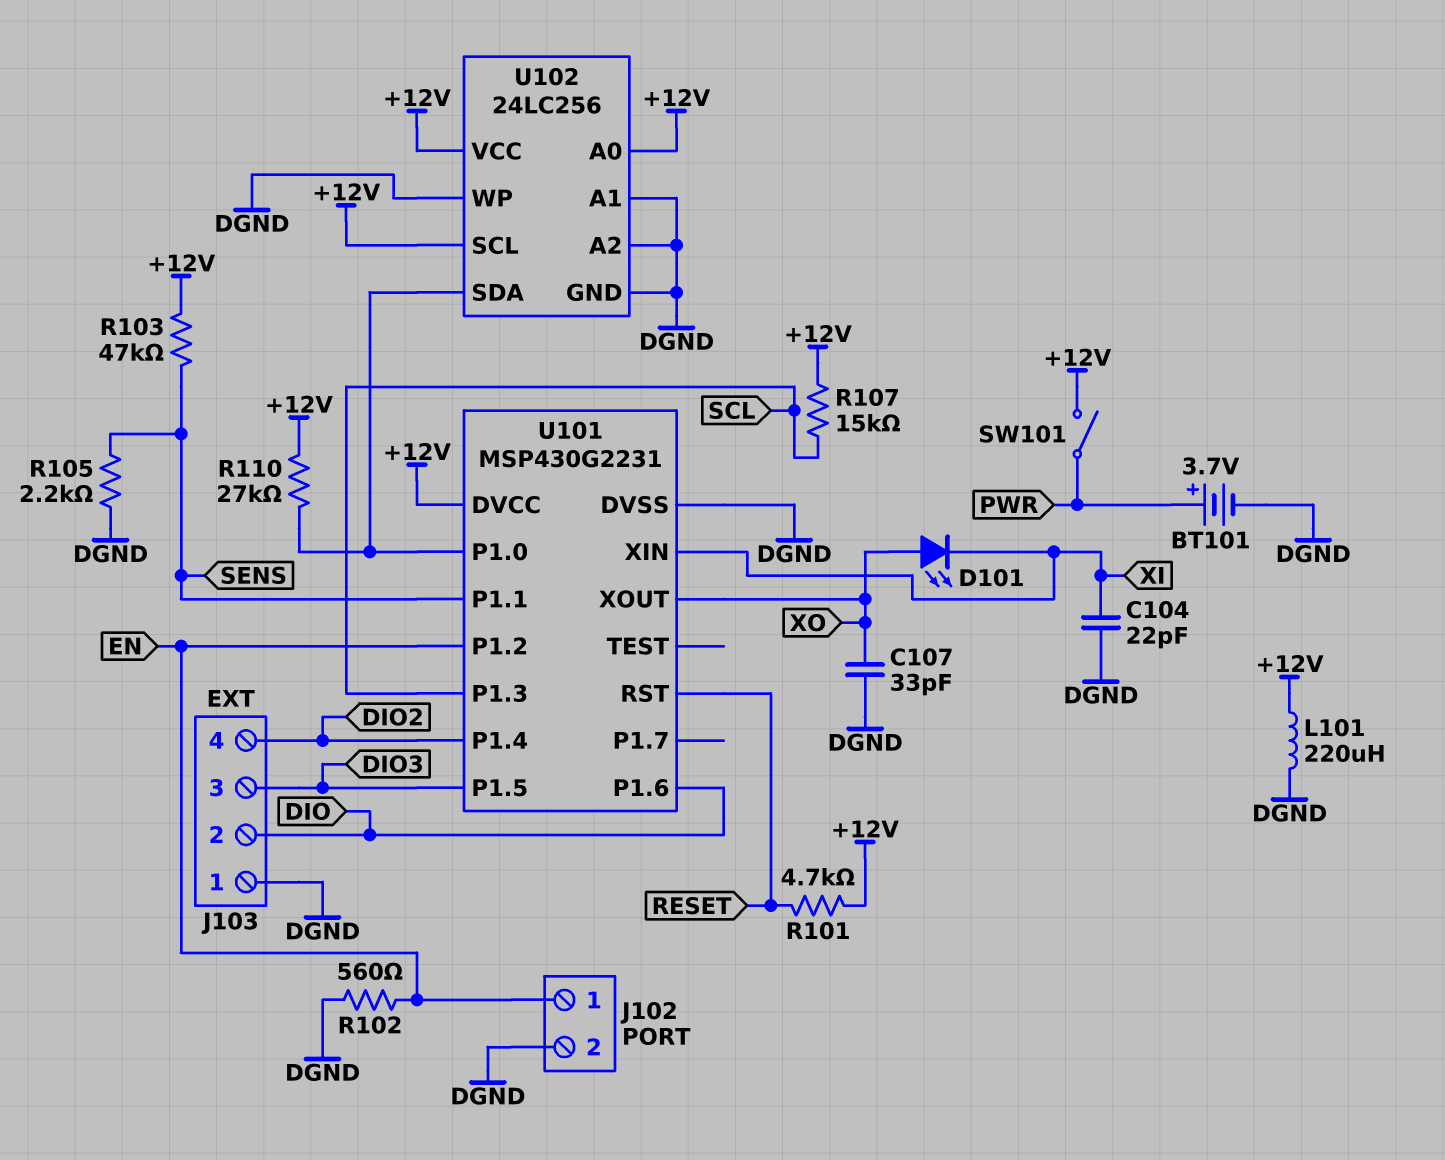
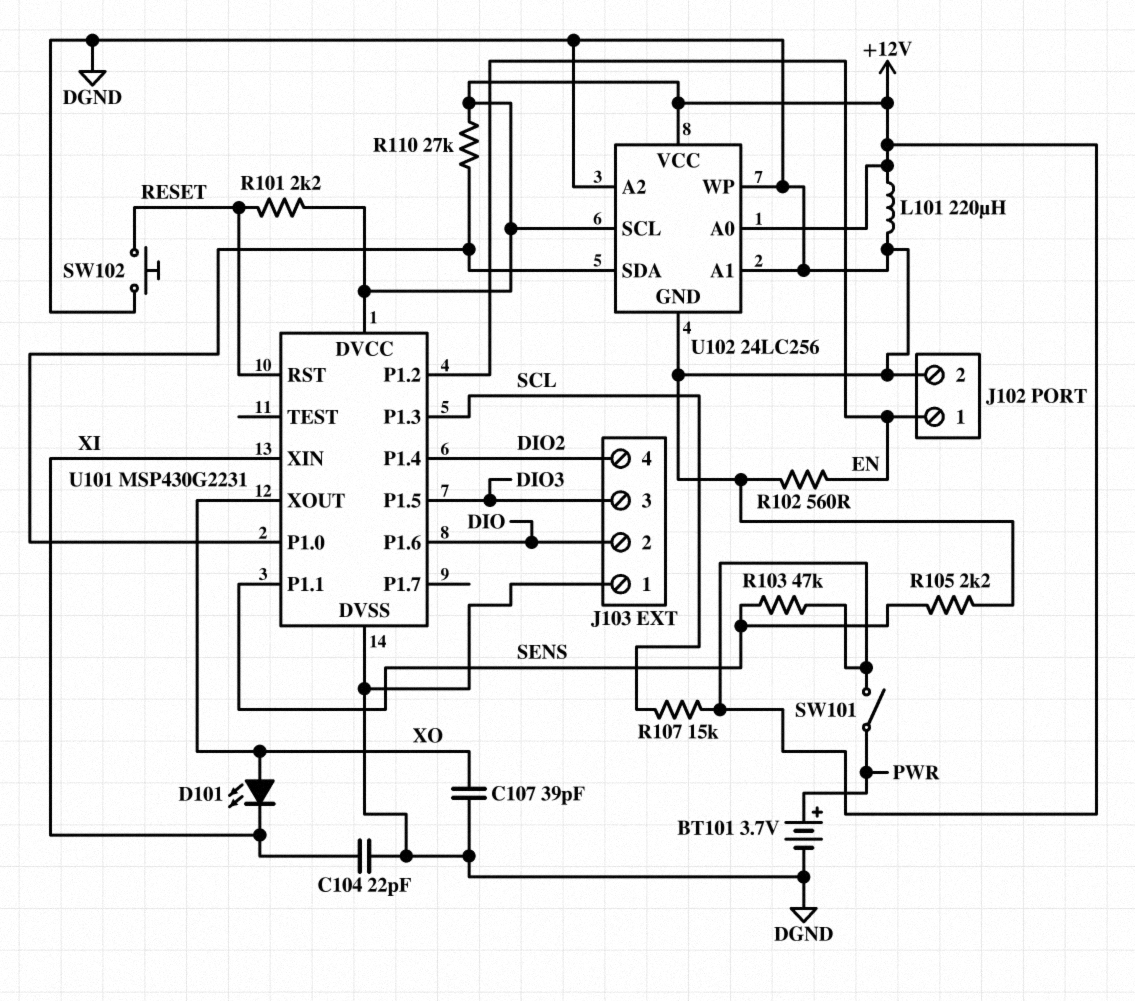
C107: 33pF (DGND, XO) -> 39pF (DGND, XO)
R101: 4.7k (+12V, RESET) -> 2.2k (+12V, RESET)
SW102: none -> button (DGND, RESET)

